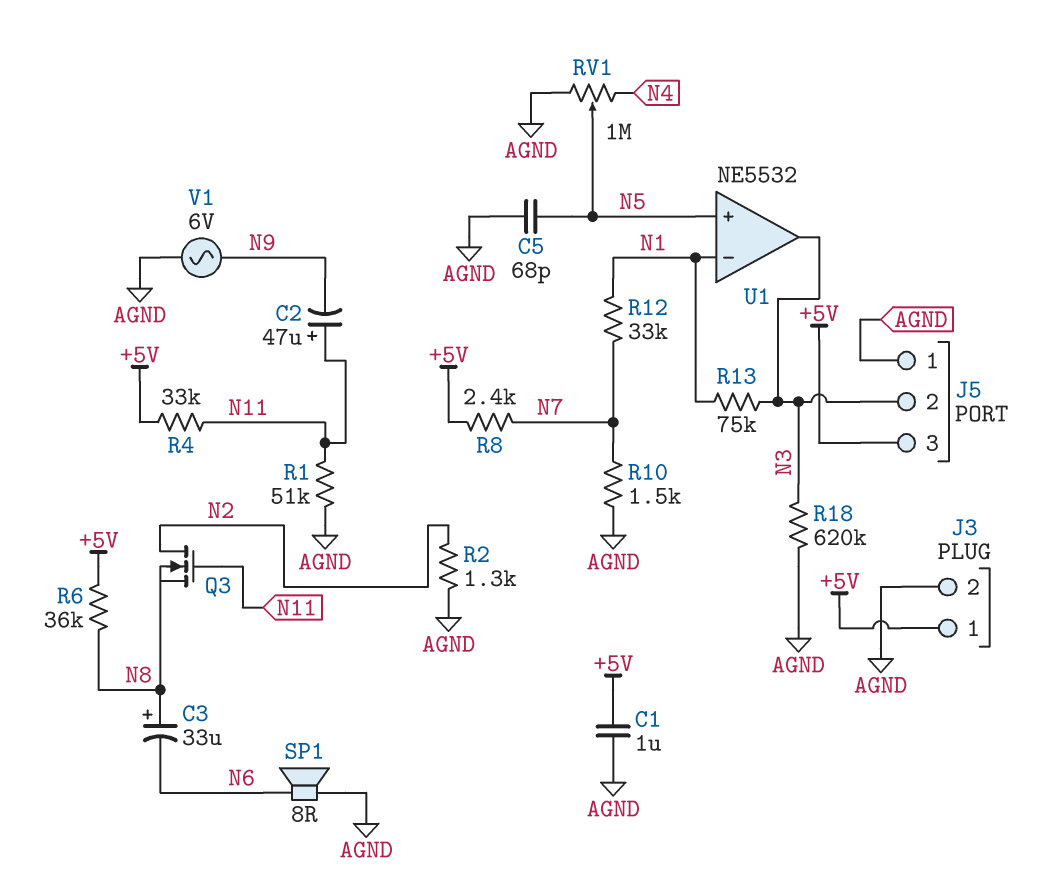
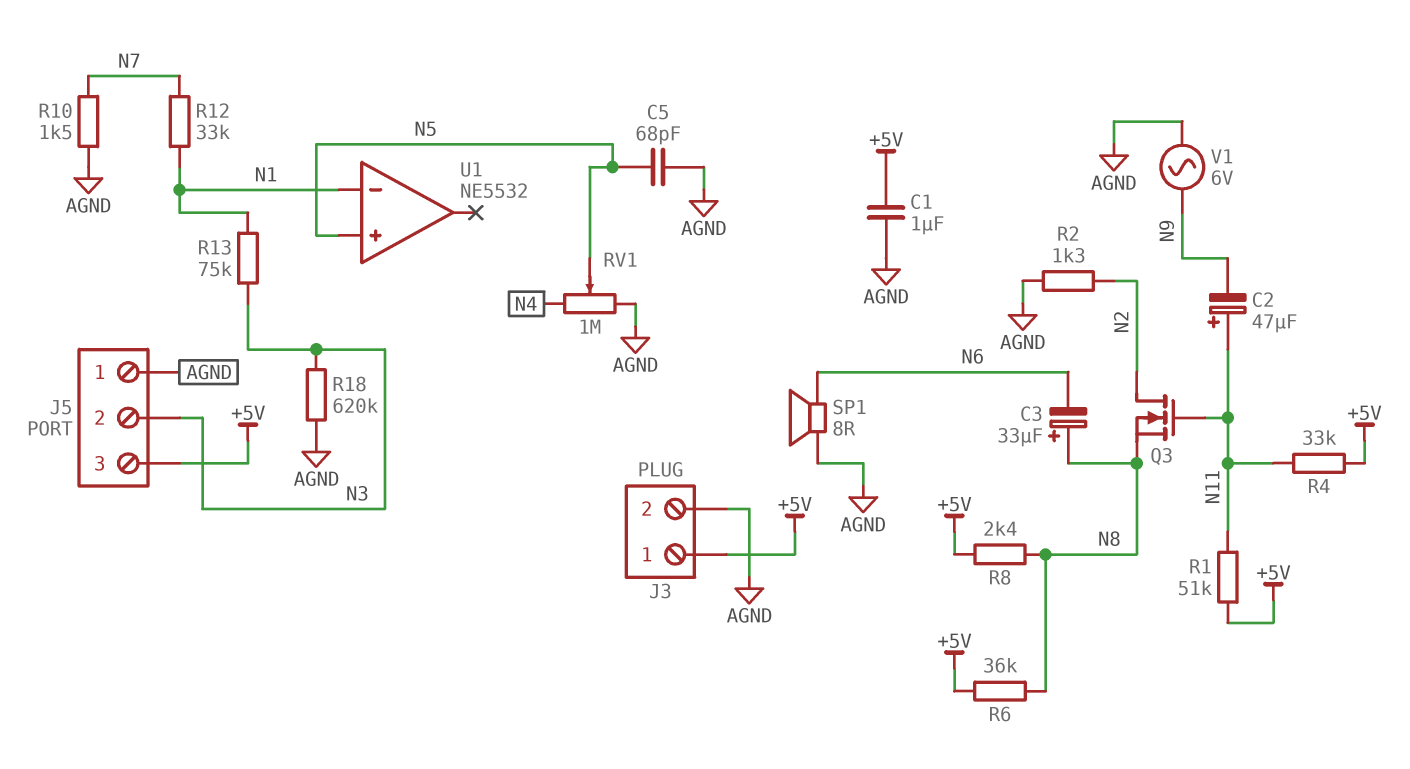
R1: 51k (AGND, N11) -> 51k (+5V, N11)
R8: 2.4k (+5V, N7) -> 2.4k (+5V, N8)
U1 pin out: N3 -> none

